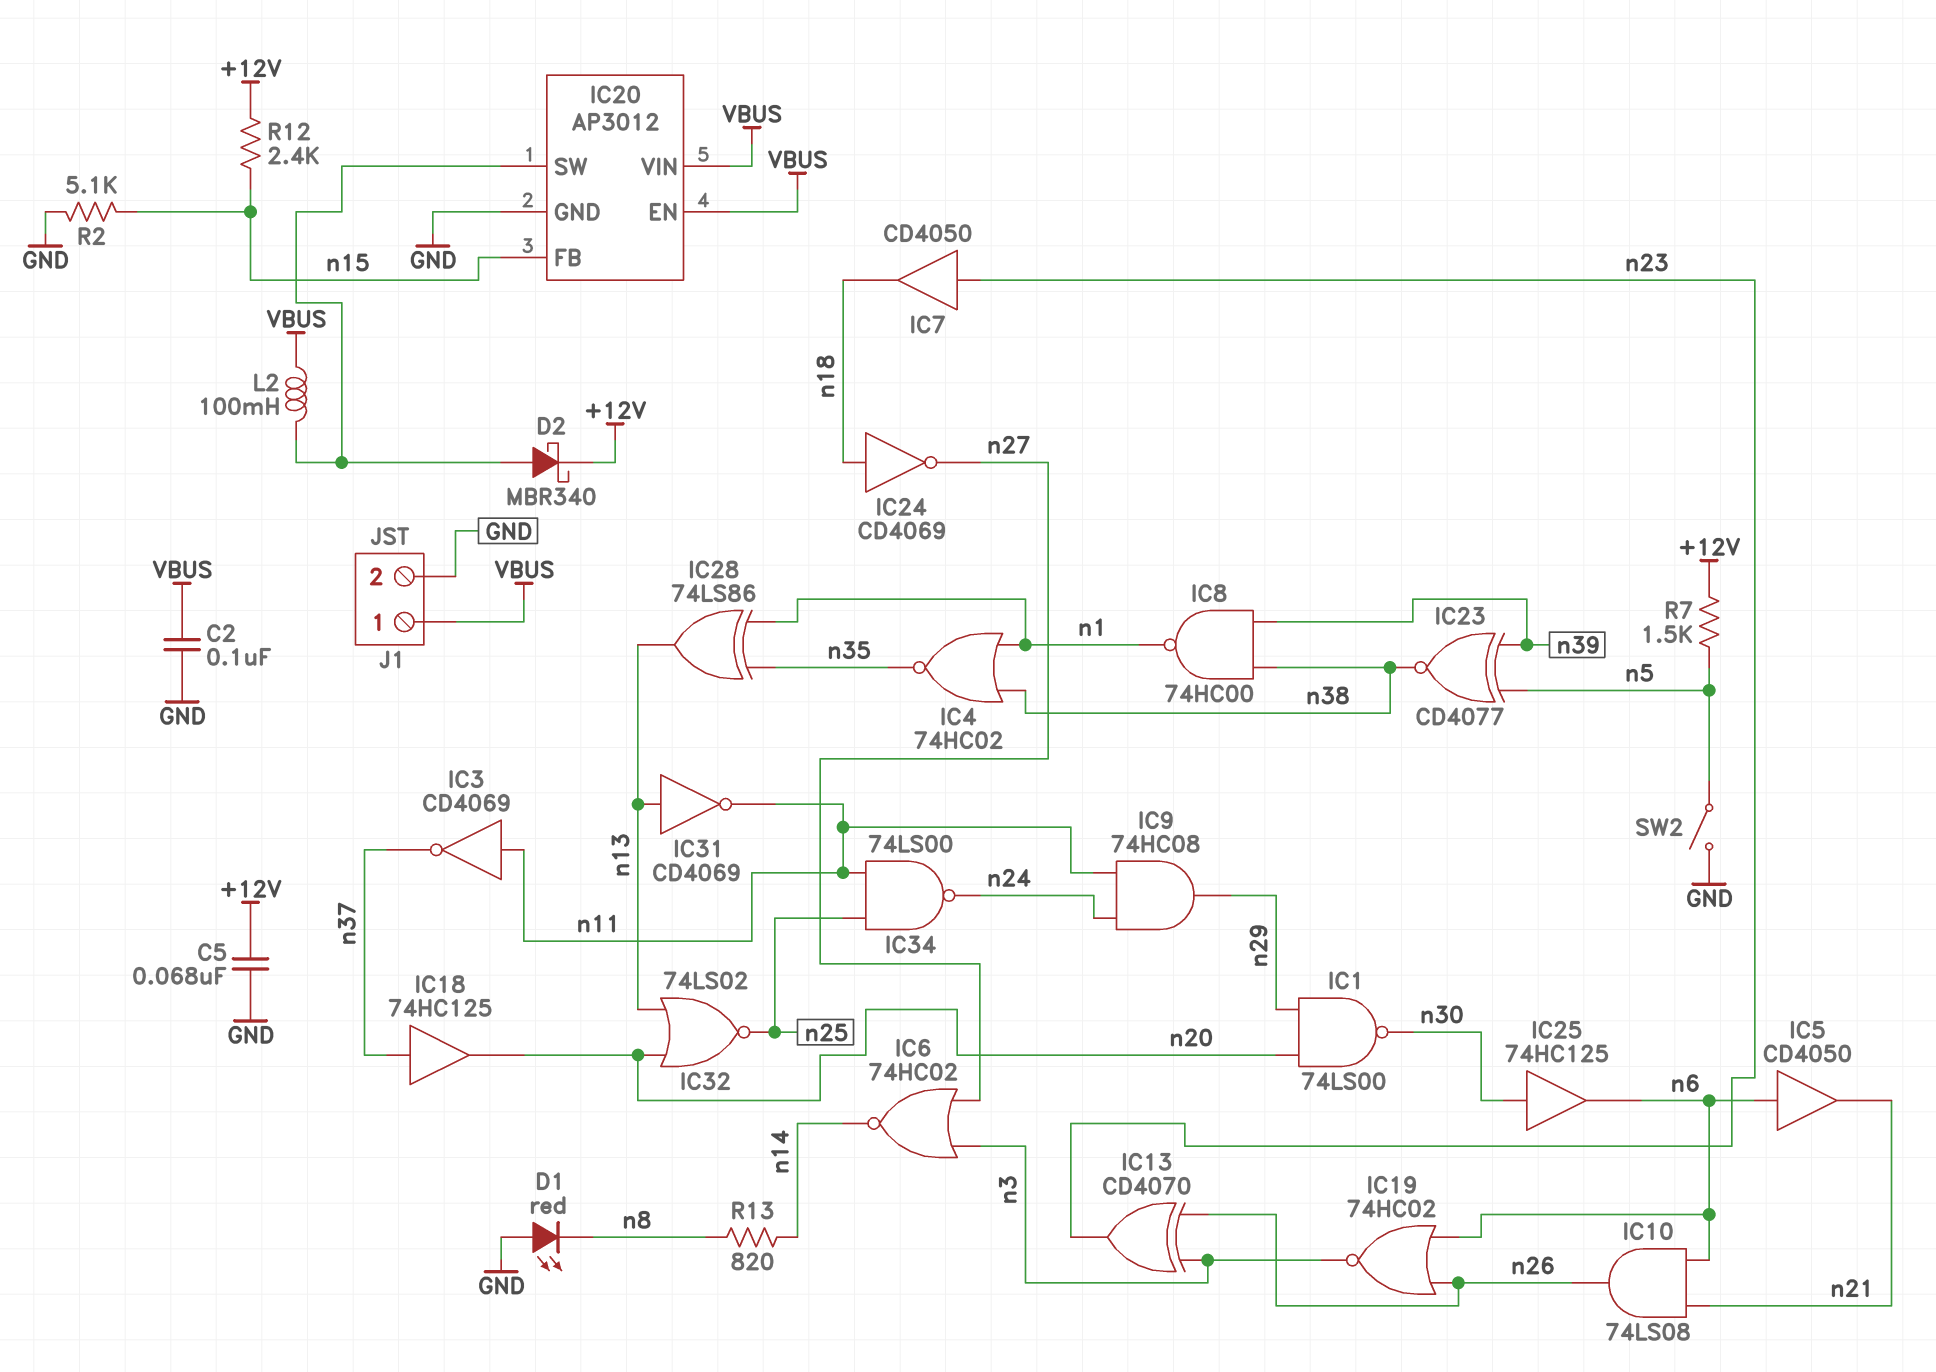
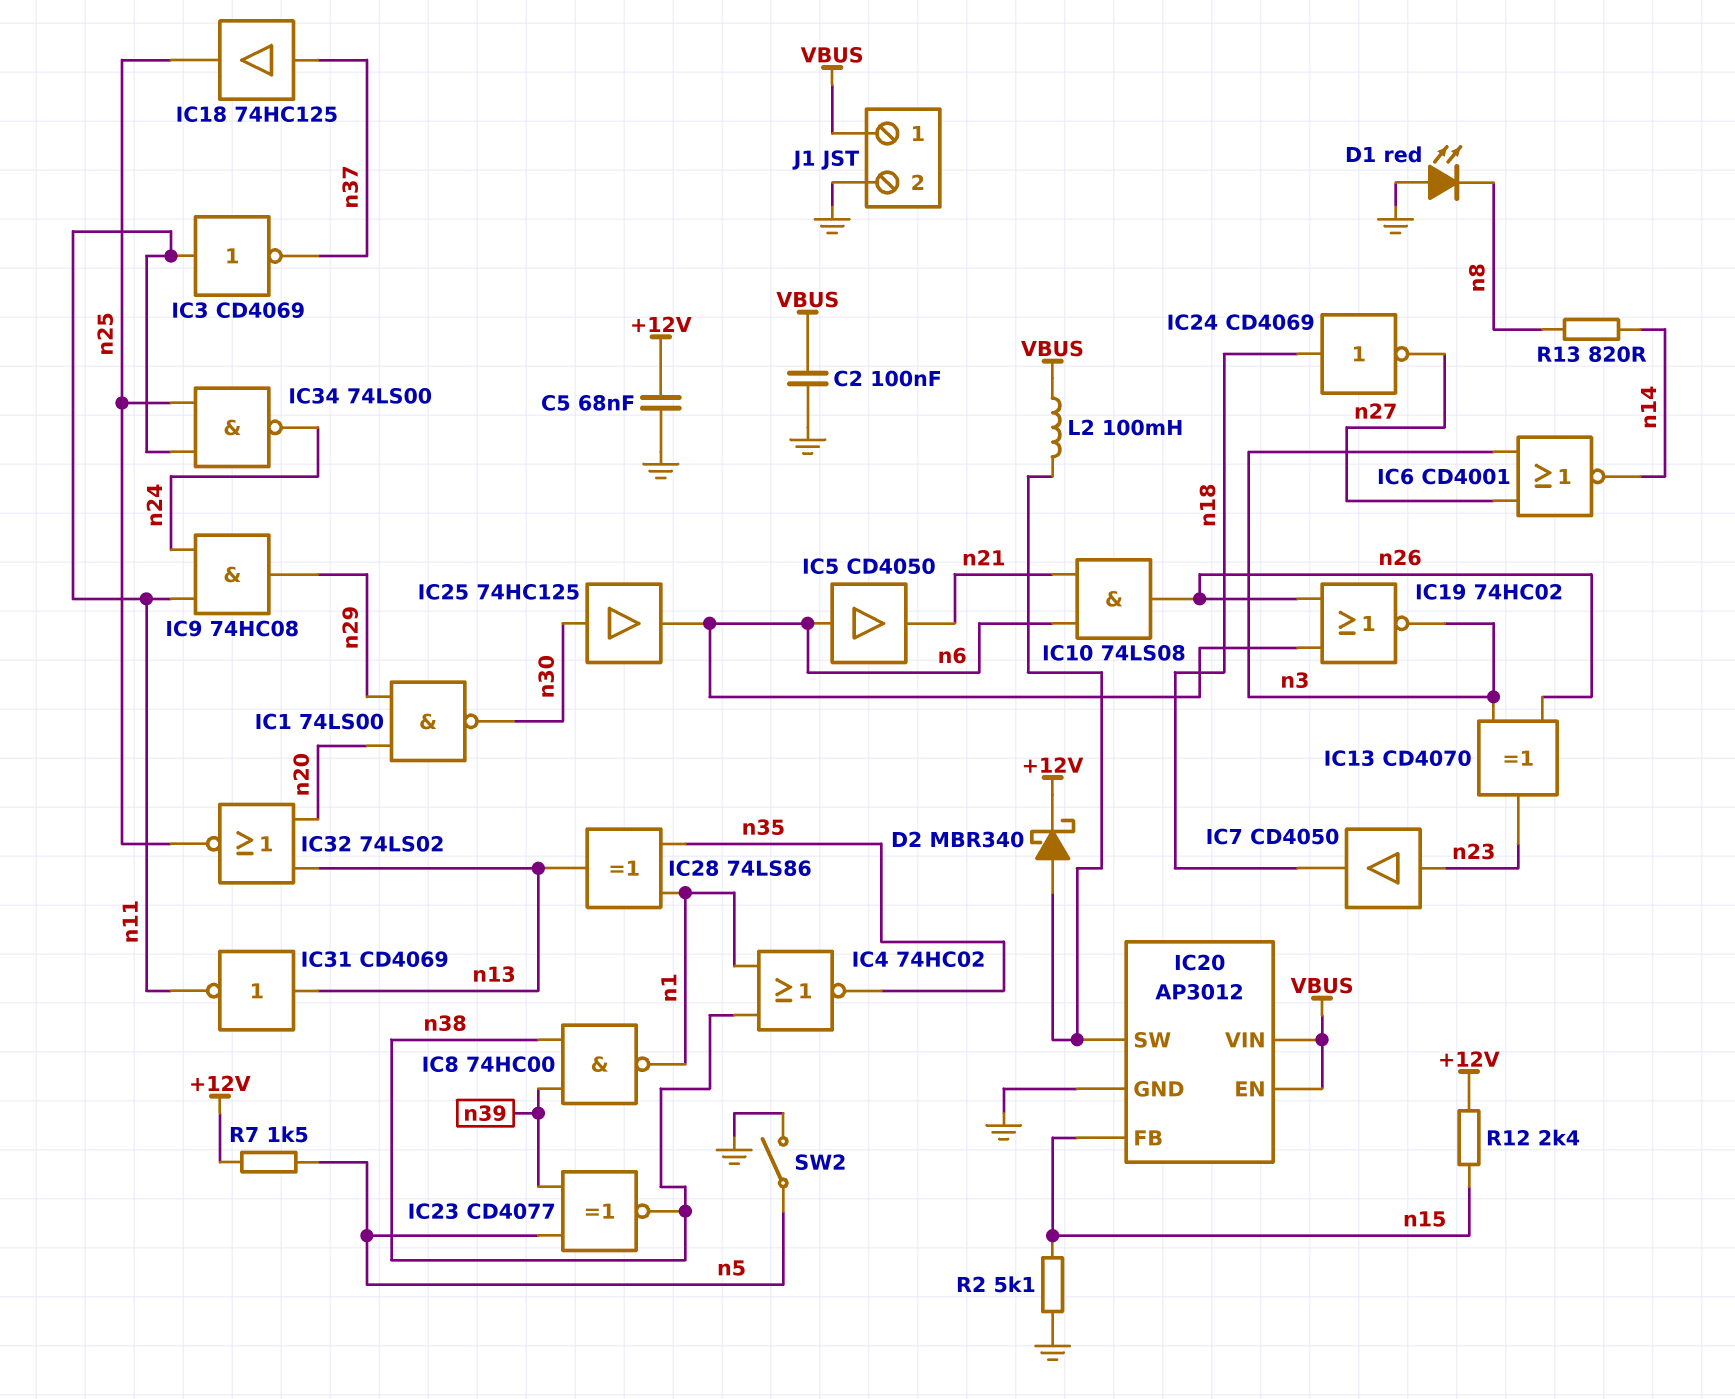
IC6: NOR 74HC02 (in n3, in n27, out n14) -> NOR CD4001 (in n3, in n27, out n14)
IC18: buffer 74HC125 (in n37, out n20) -> buffer 74HC125 (in n37, out n25)

